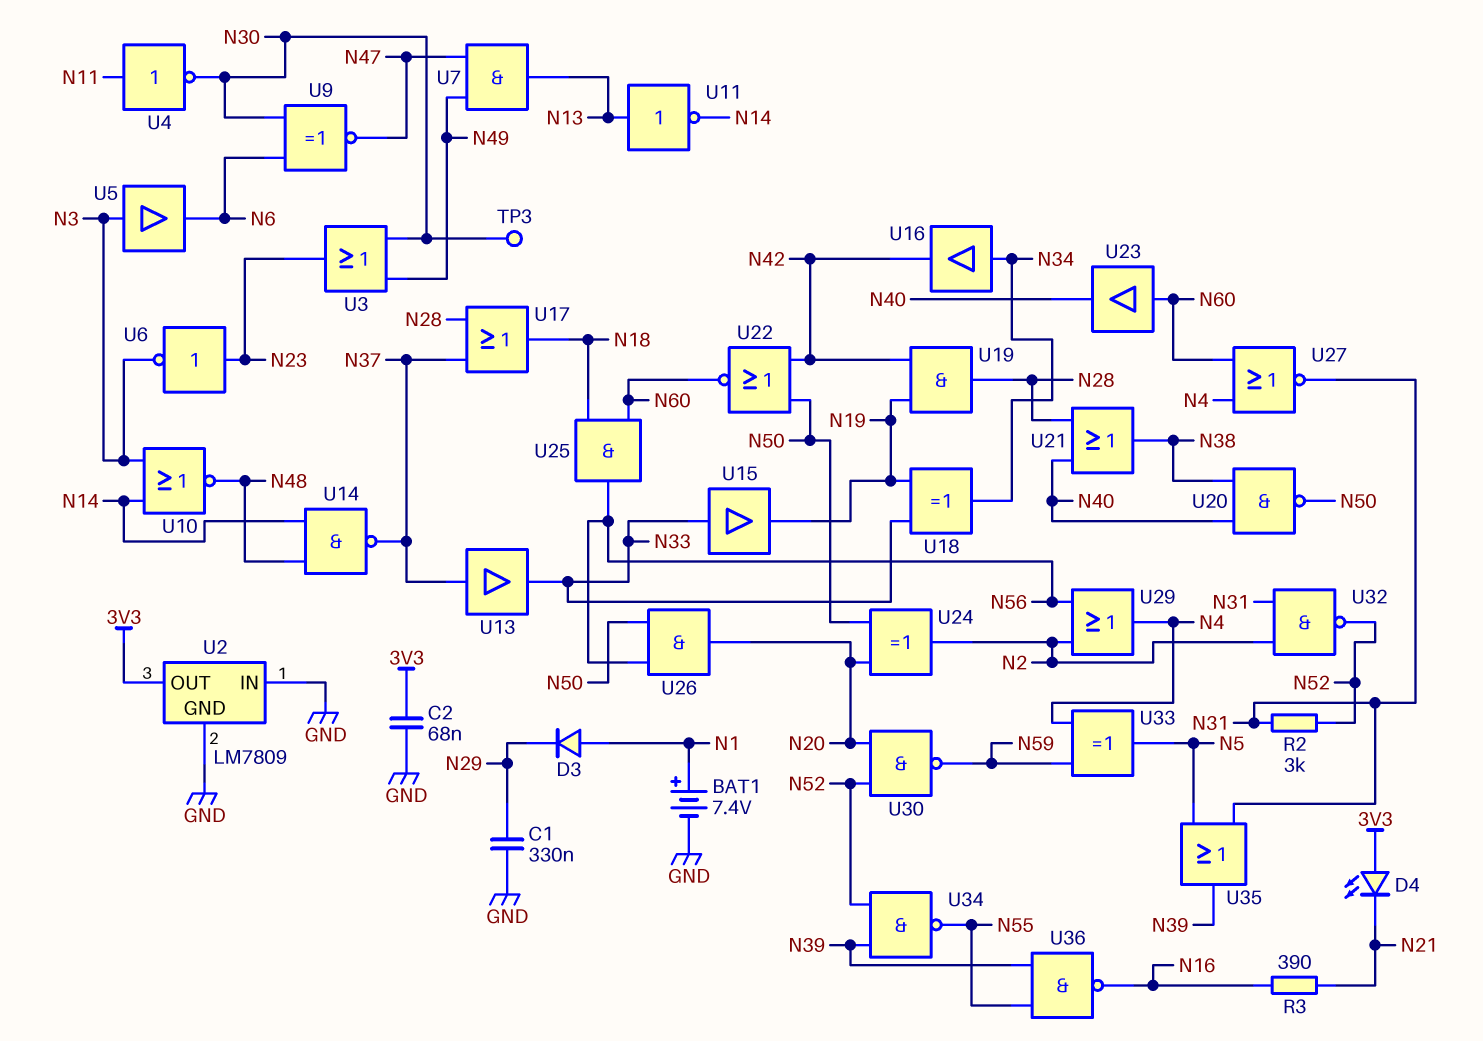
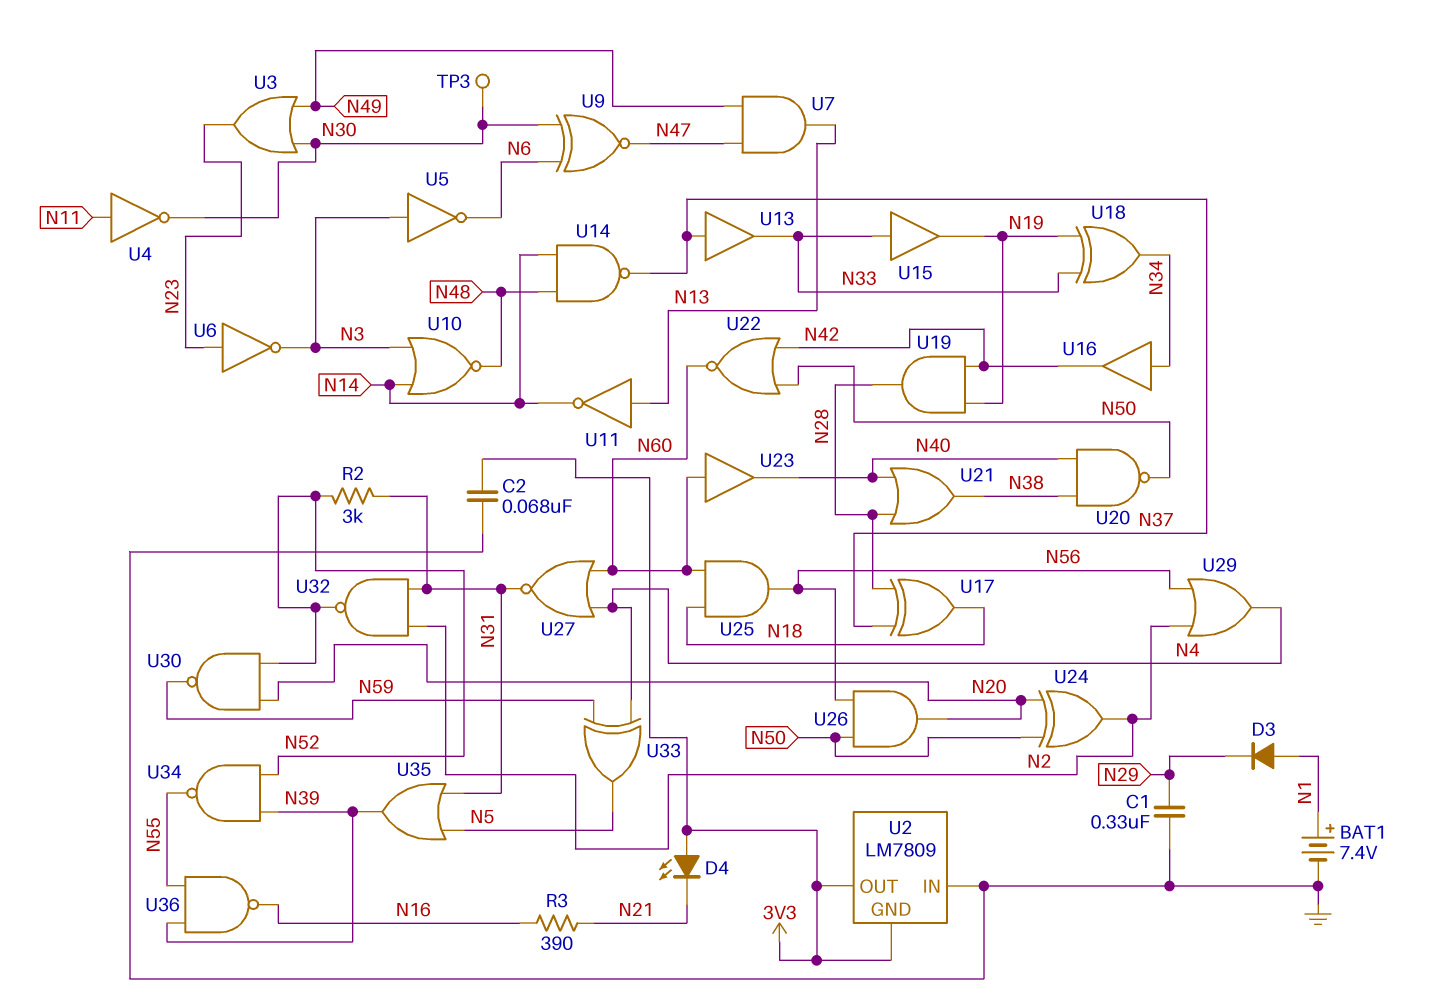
U2 pin GND: GND -> 3V3
U5: buffer (in N3, out N6) -> NOT (in N3, out N6)
U17: OR (in N28, in N37, out N18) -> XOR (in N28, in N37, out N18)

